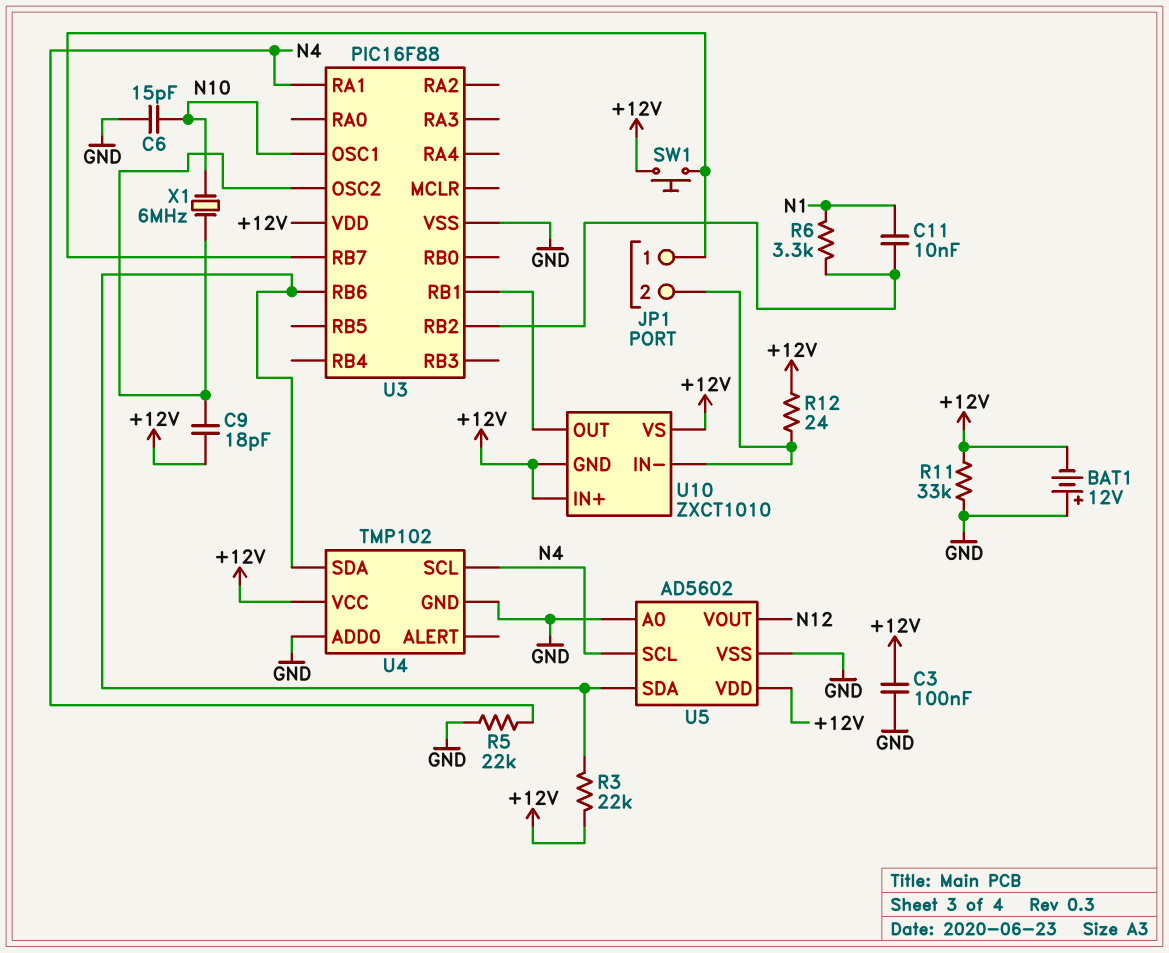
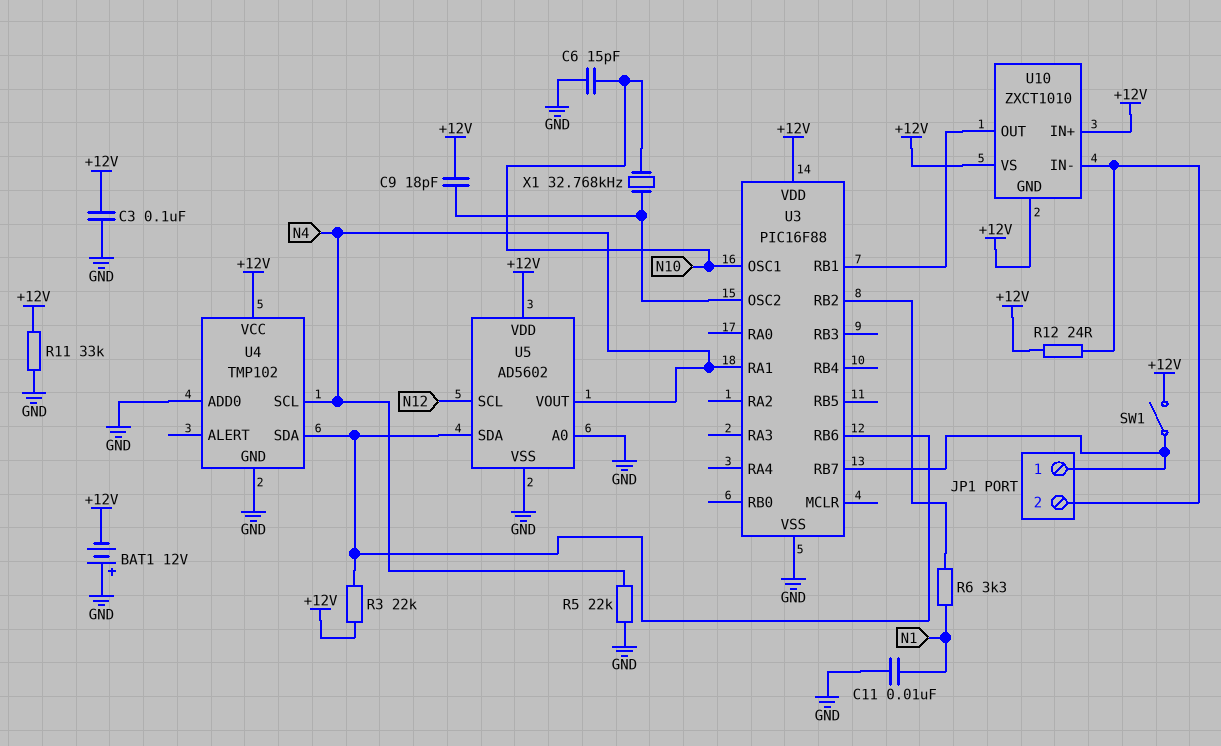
C11: 10nF (N1, U3/RB2) -> 10nF (GND, N1)
SW1: button (+12V, JP1/1) -> switch (+12V, JP1/1)
U5 pin SCL: N4 -> N12
U5 pin VOUT: N12 -> N4
X1: 6MHz (N10, U3/OSC2) -> 32.768kHz (N10, U3/OSC2)

